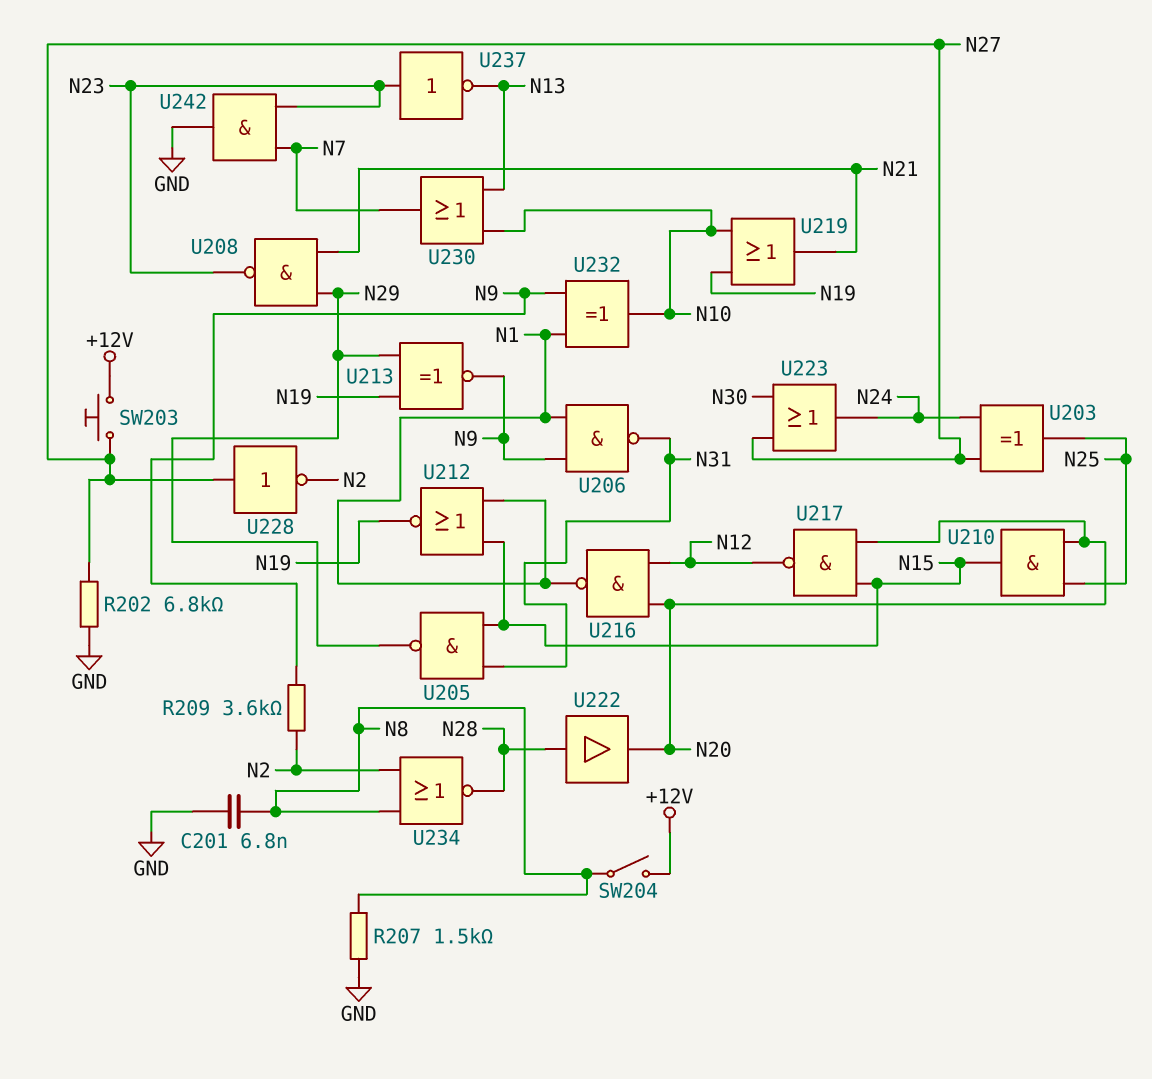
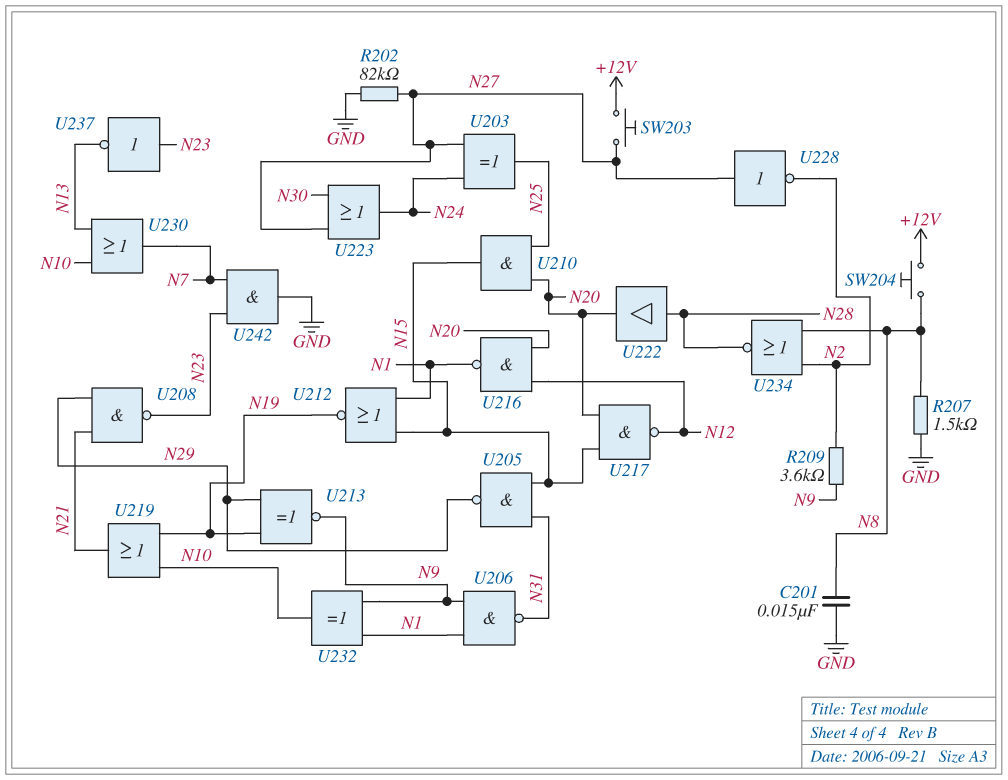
C201: 6.8nF (GND, N8) -> 15nF (GND, N8)
R202: 6.8k (GND, N27) -> 82k (GND, N27)
SW204: switch (+12V, N8) -> button (+12V, N8)

